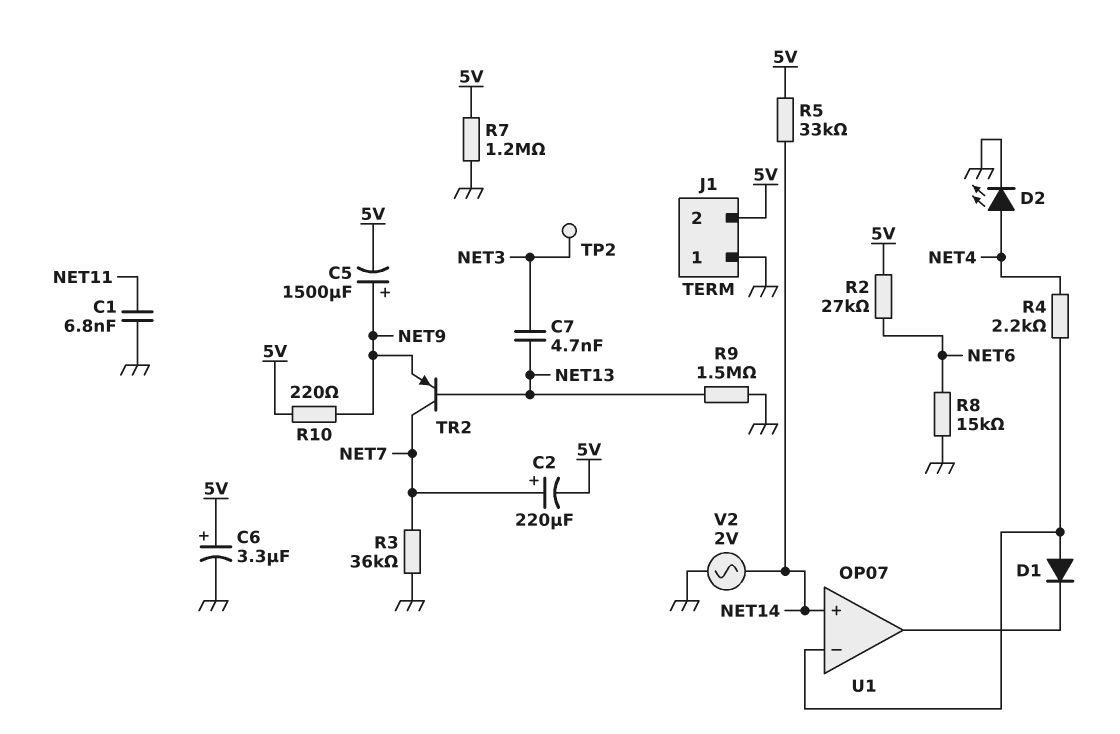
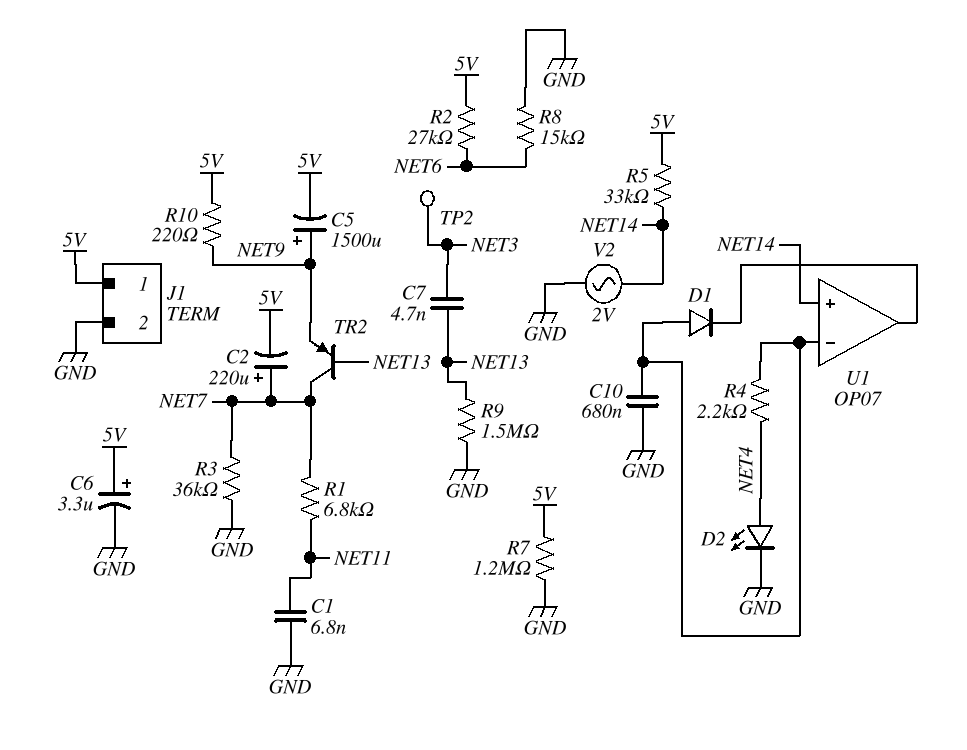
C10: none -> 680nF (GND, U1/in-)
J1 pin 1: GND -> 5V
J1 pin 2: 5V -> GND
R1: none -> 6.8k (NET7, NET11)

